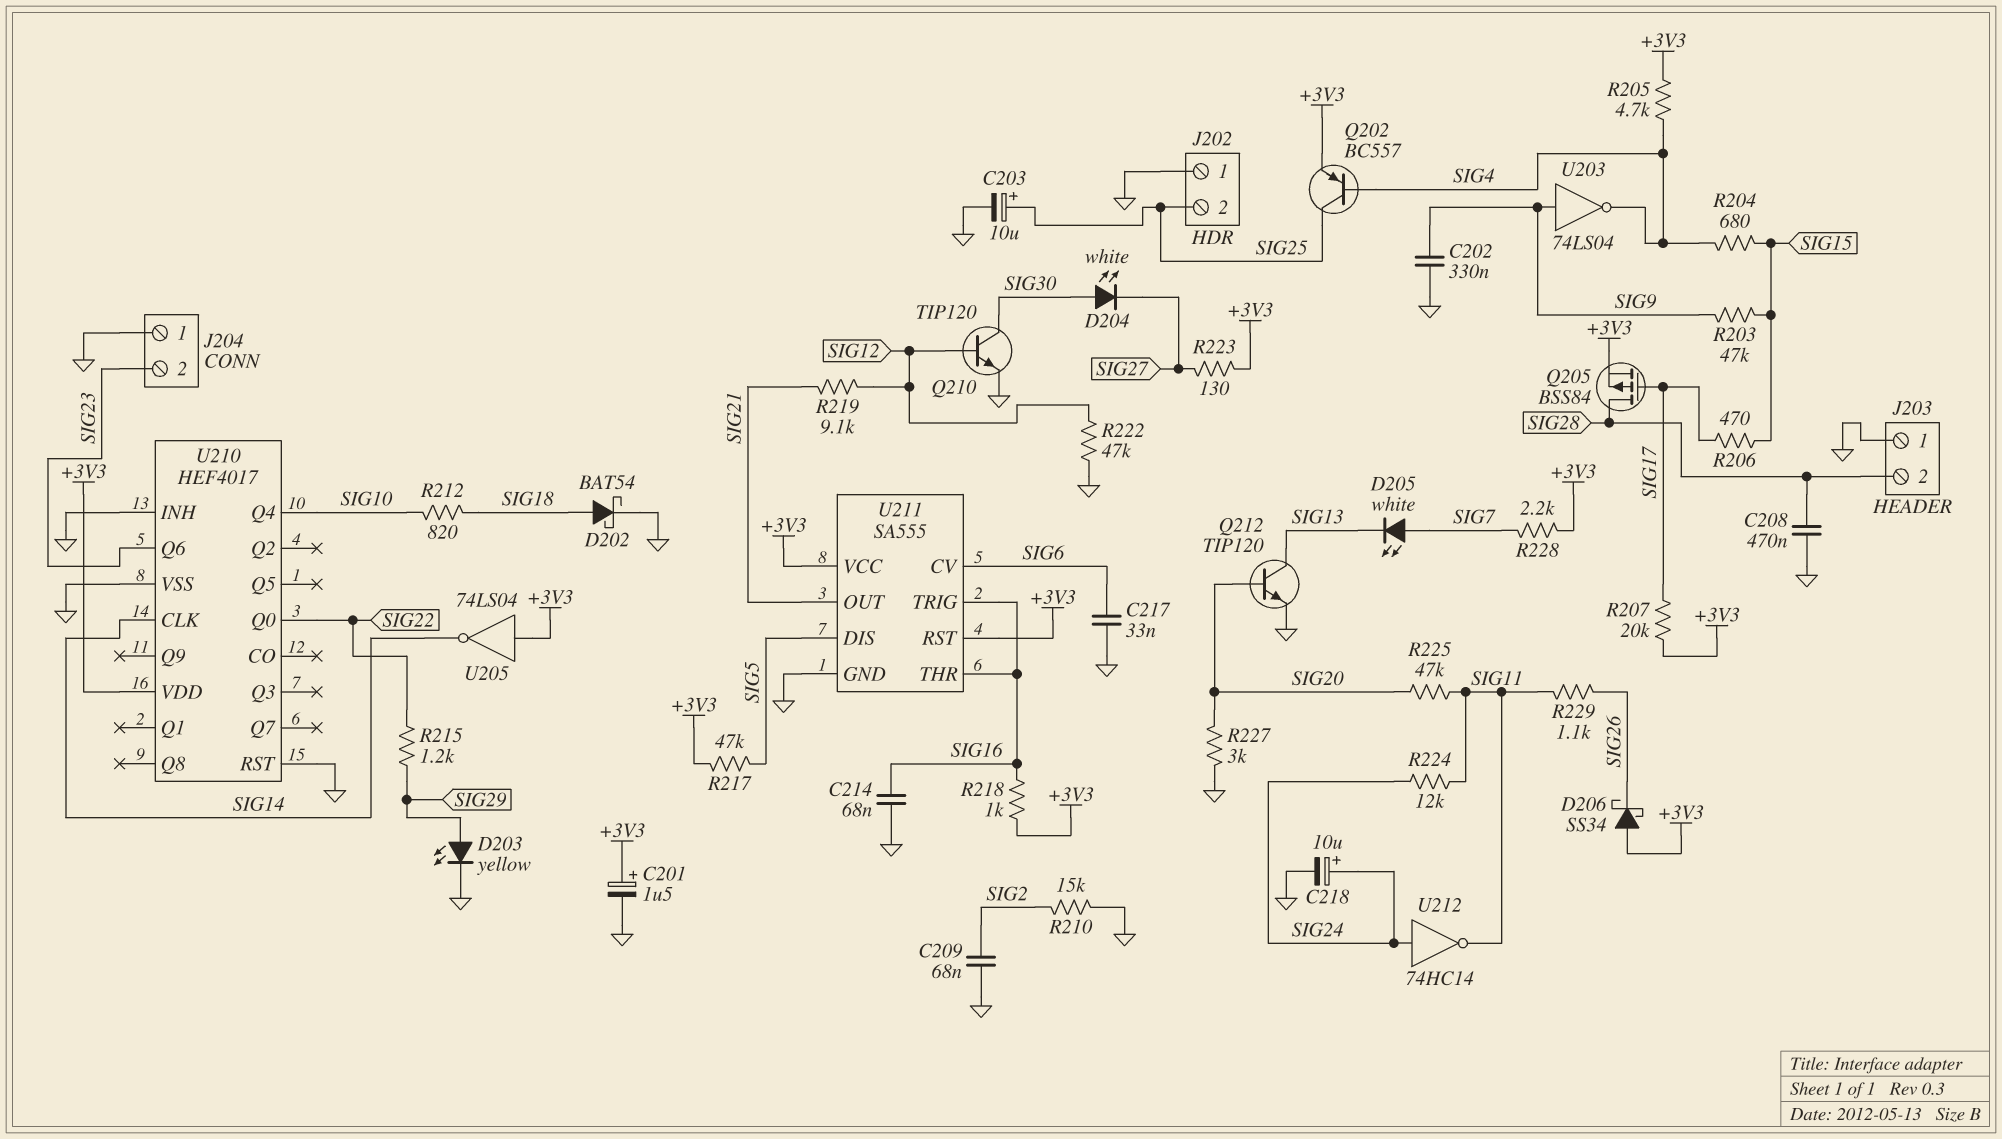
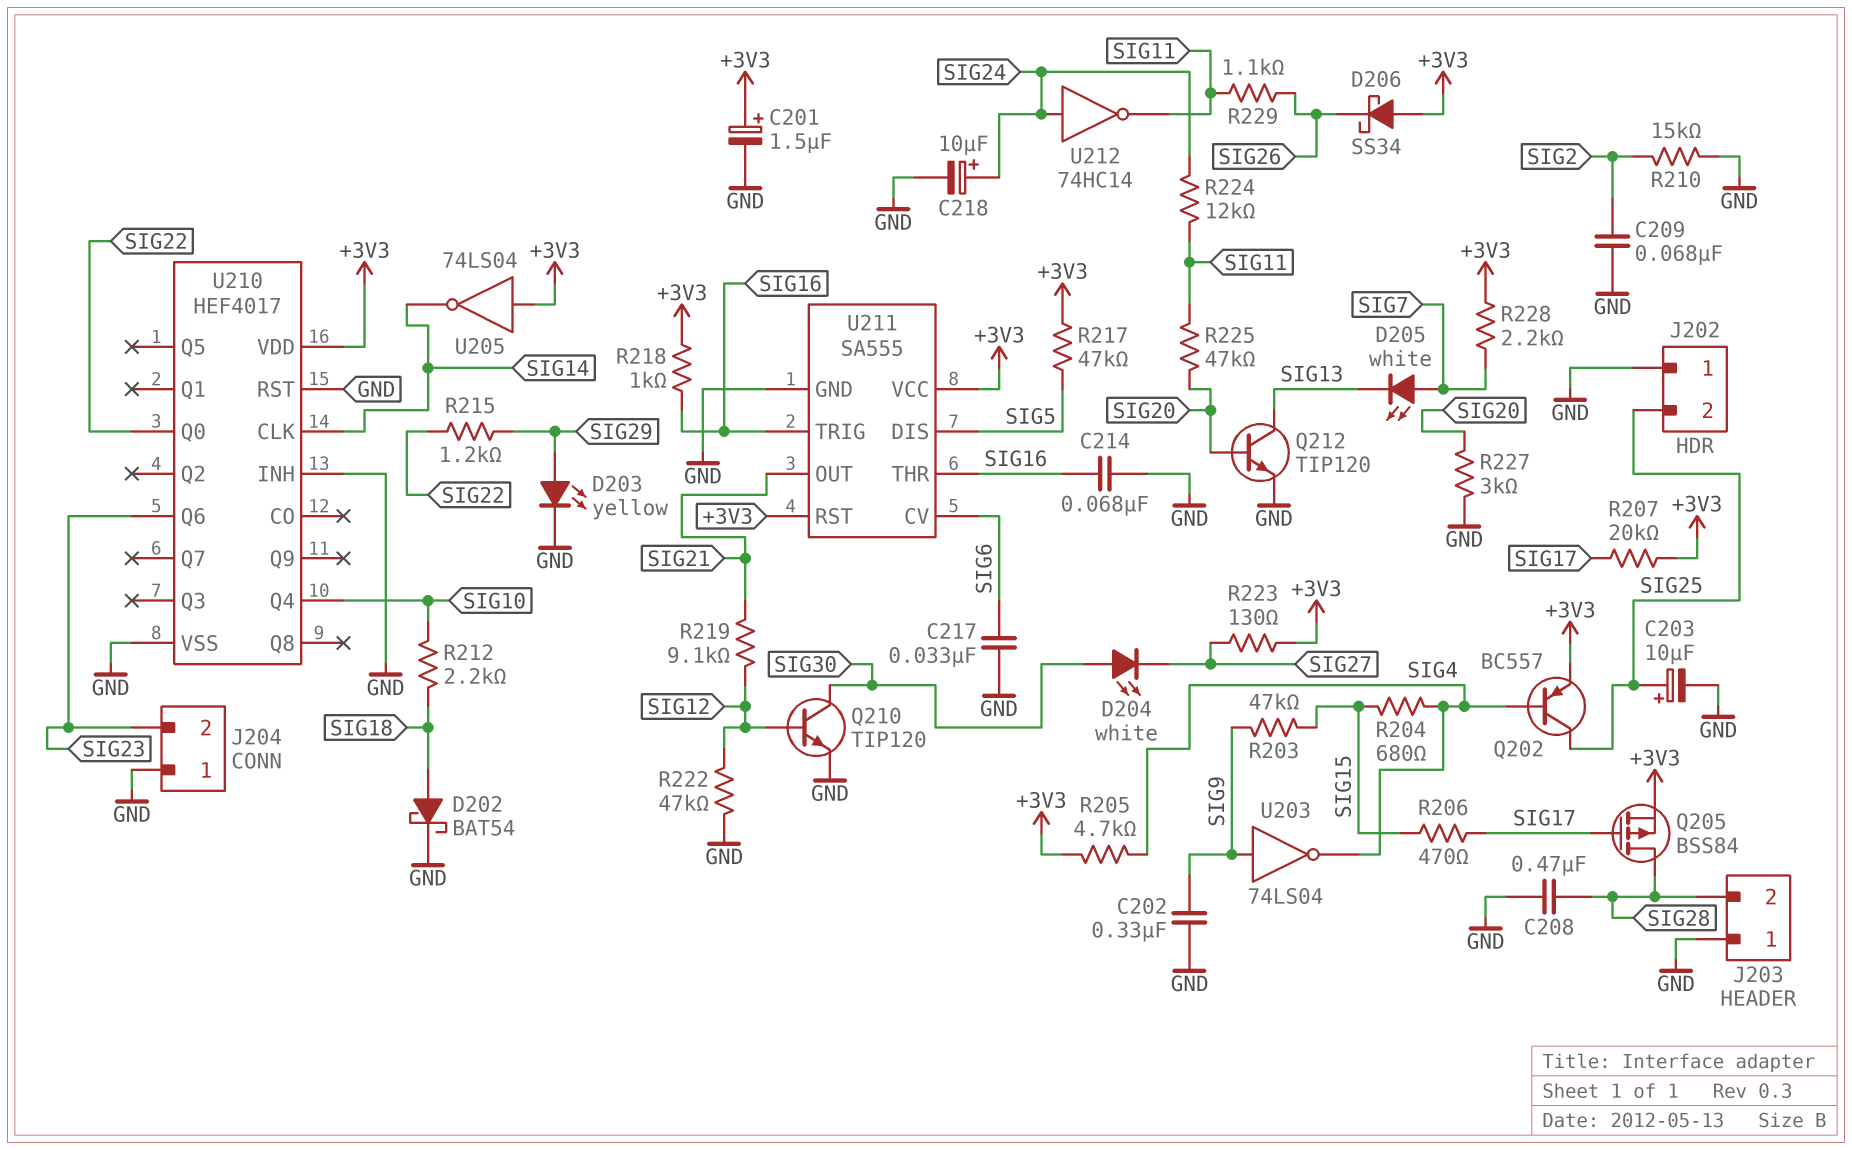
R212: 820 (SIG10, SIG18) -> 2.2k (SIG10, SIG18)

